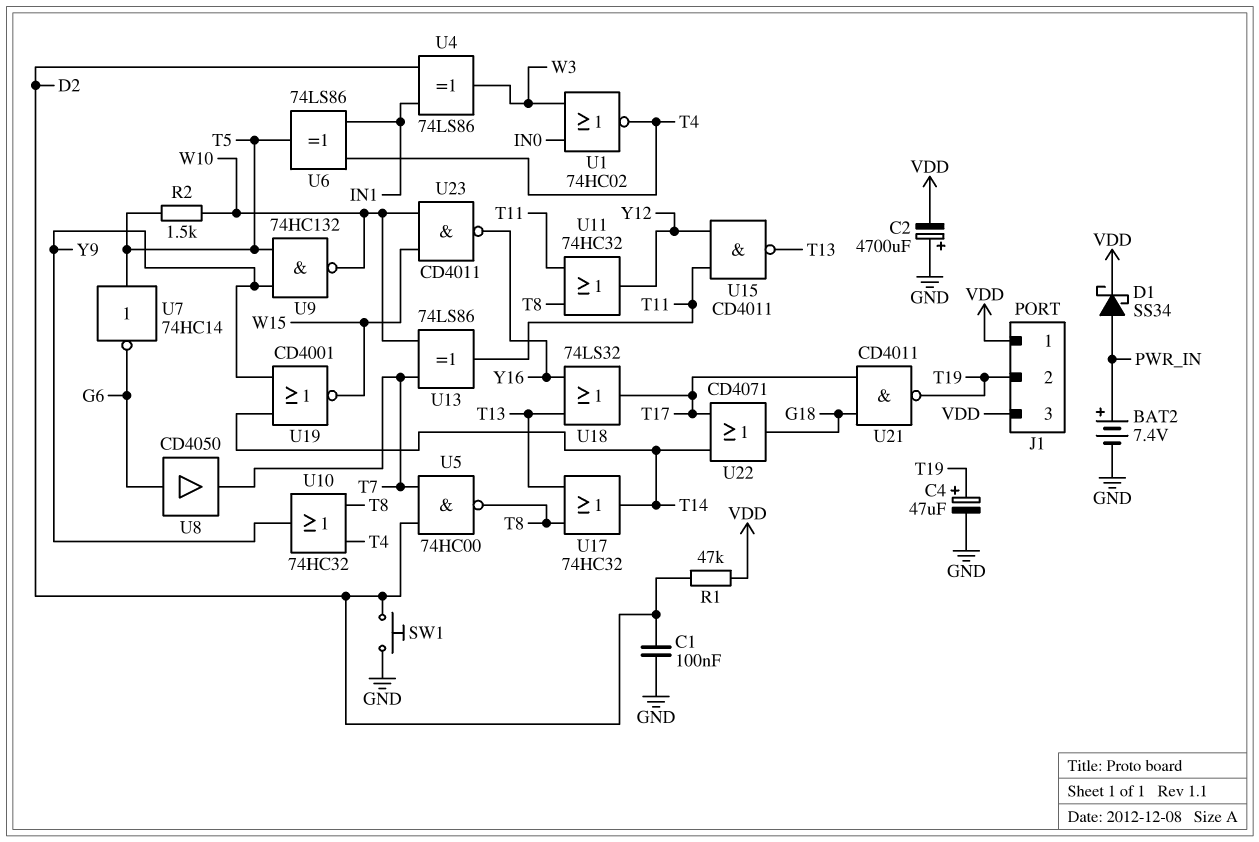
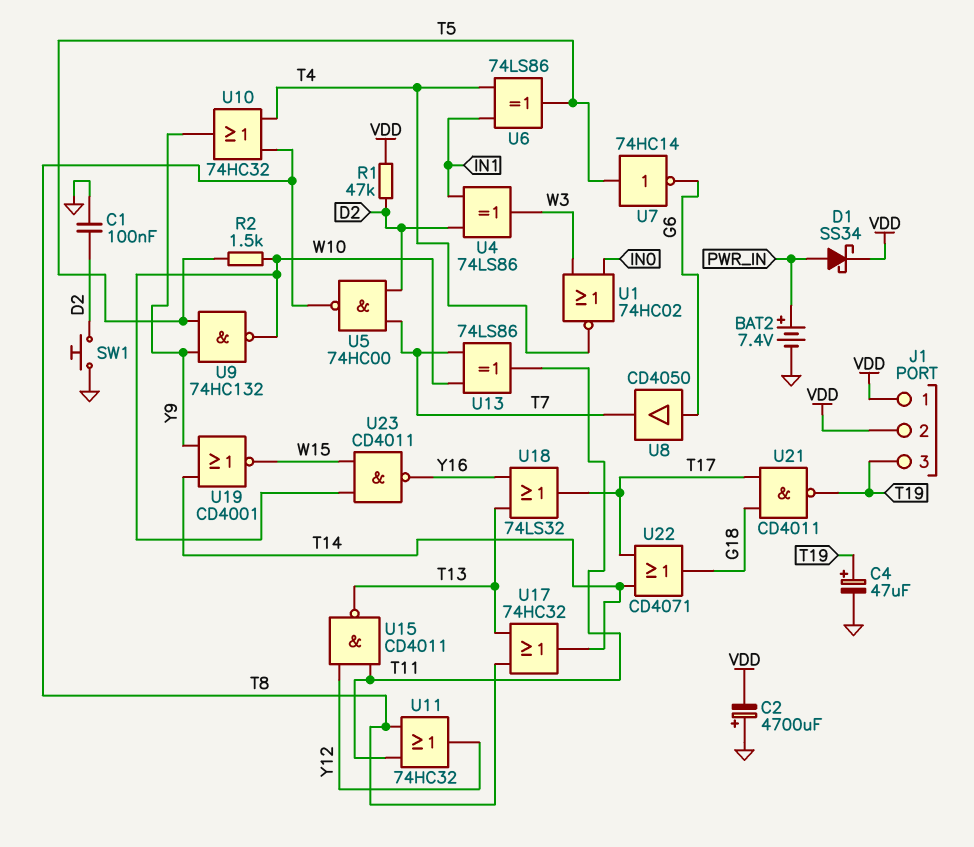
J1 pin 2: T19 -> VDD
J1 pin 3: VDD -> T19

